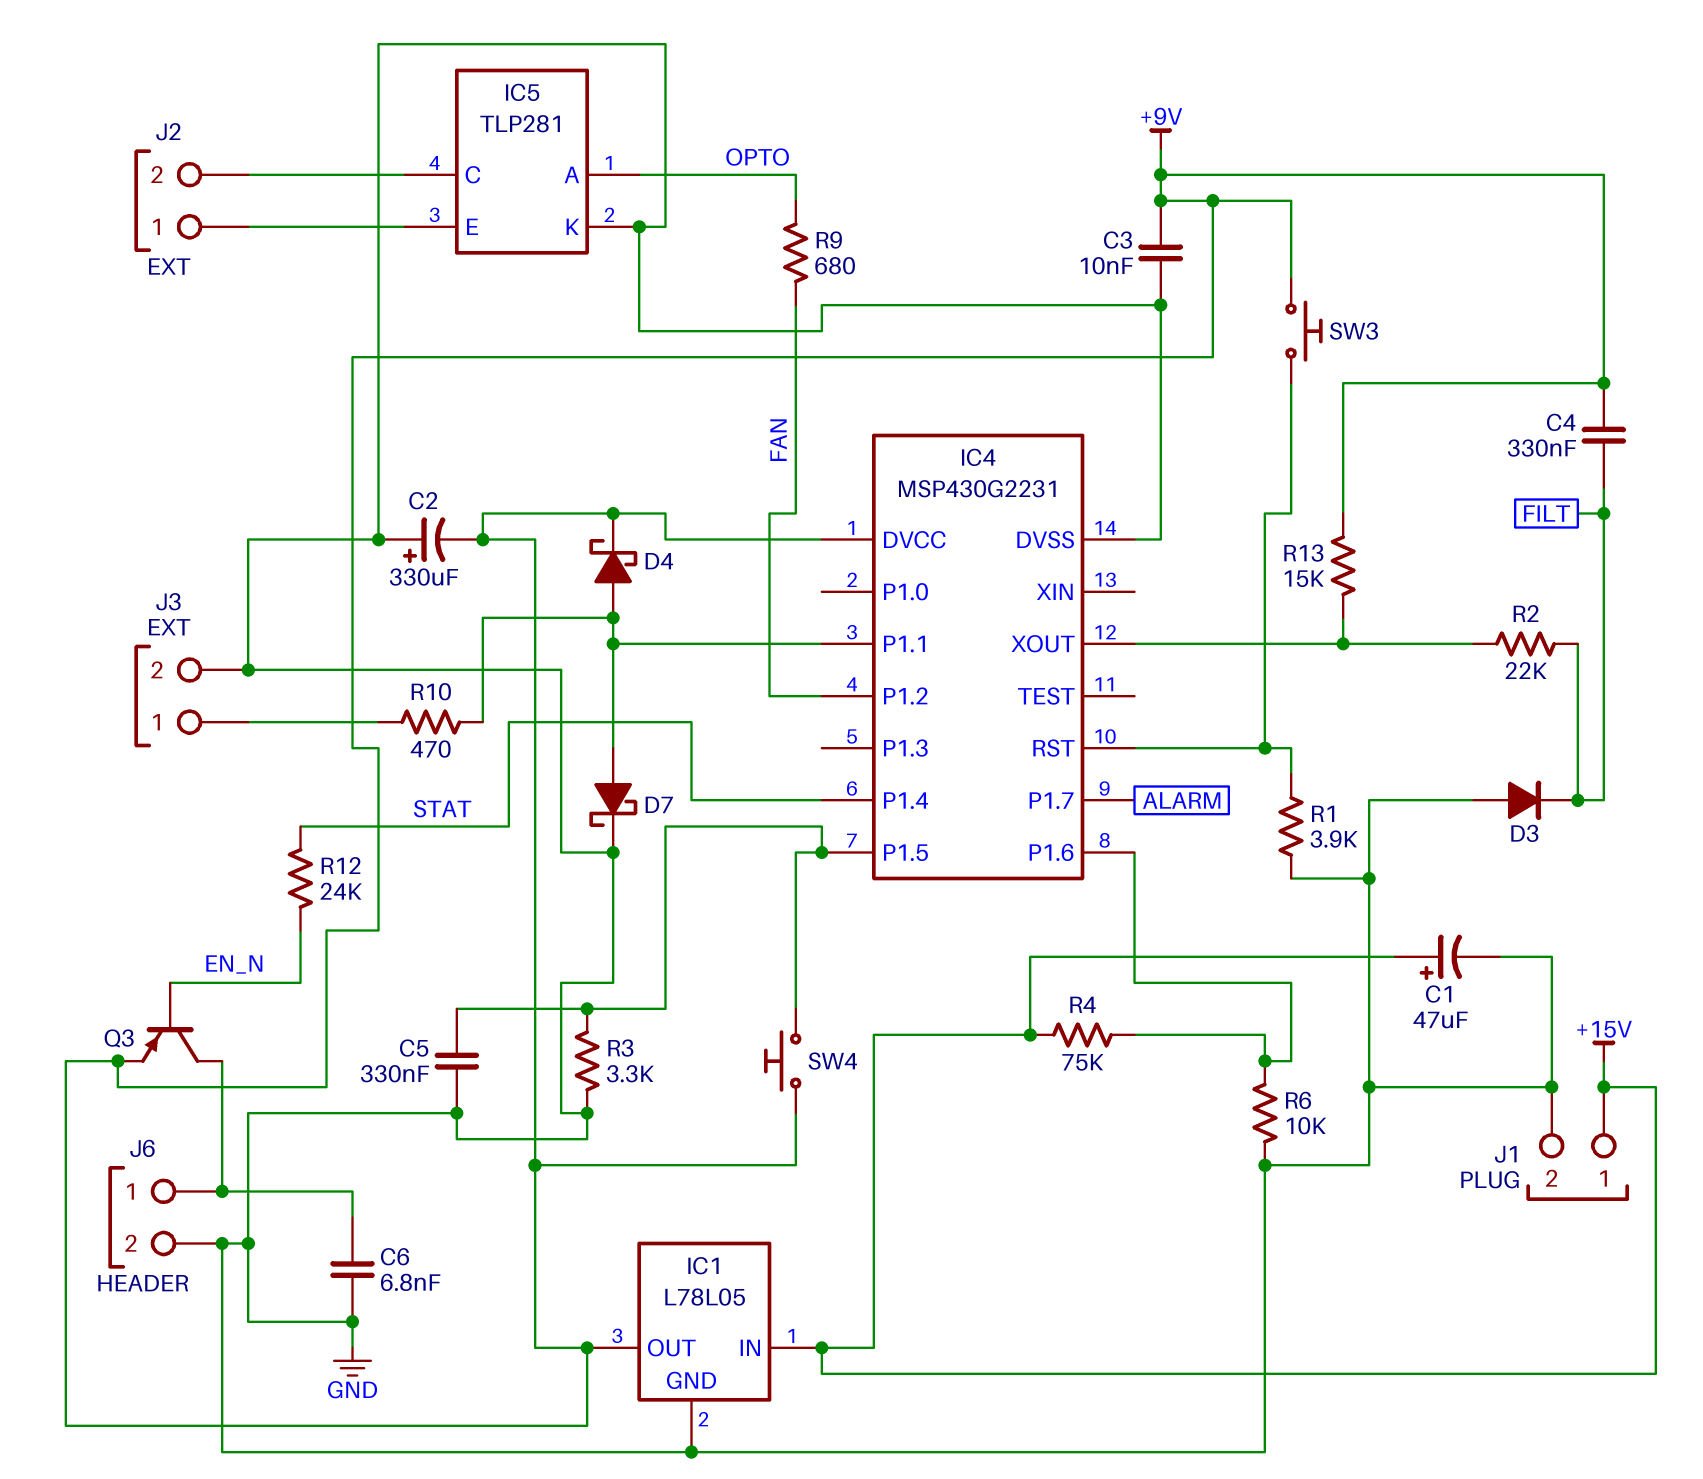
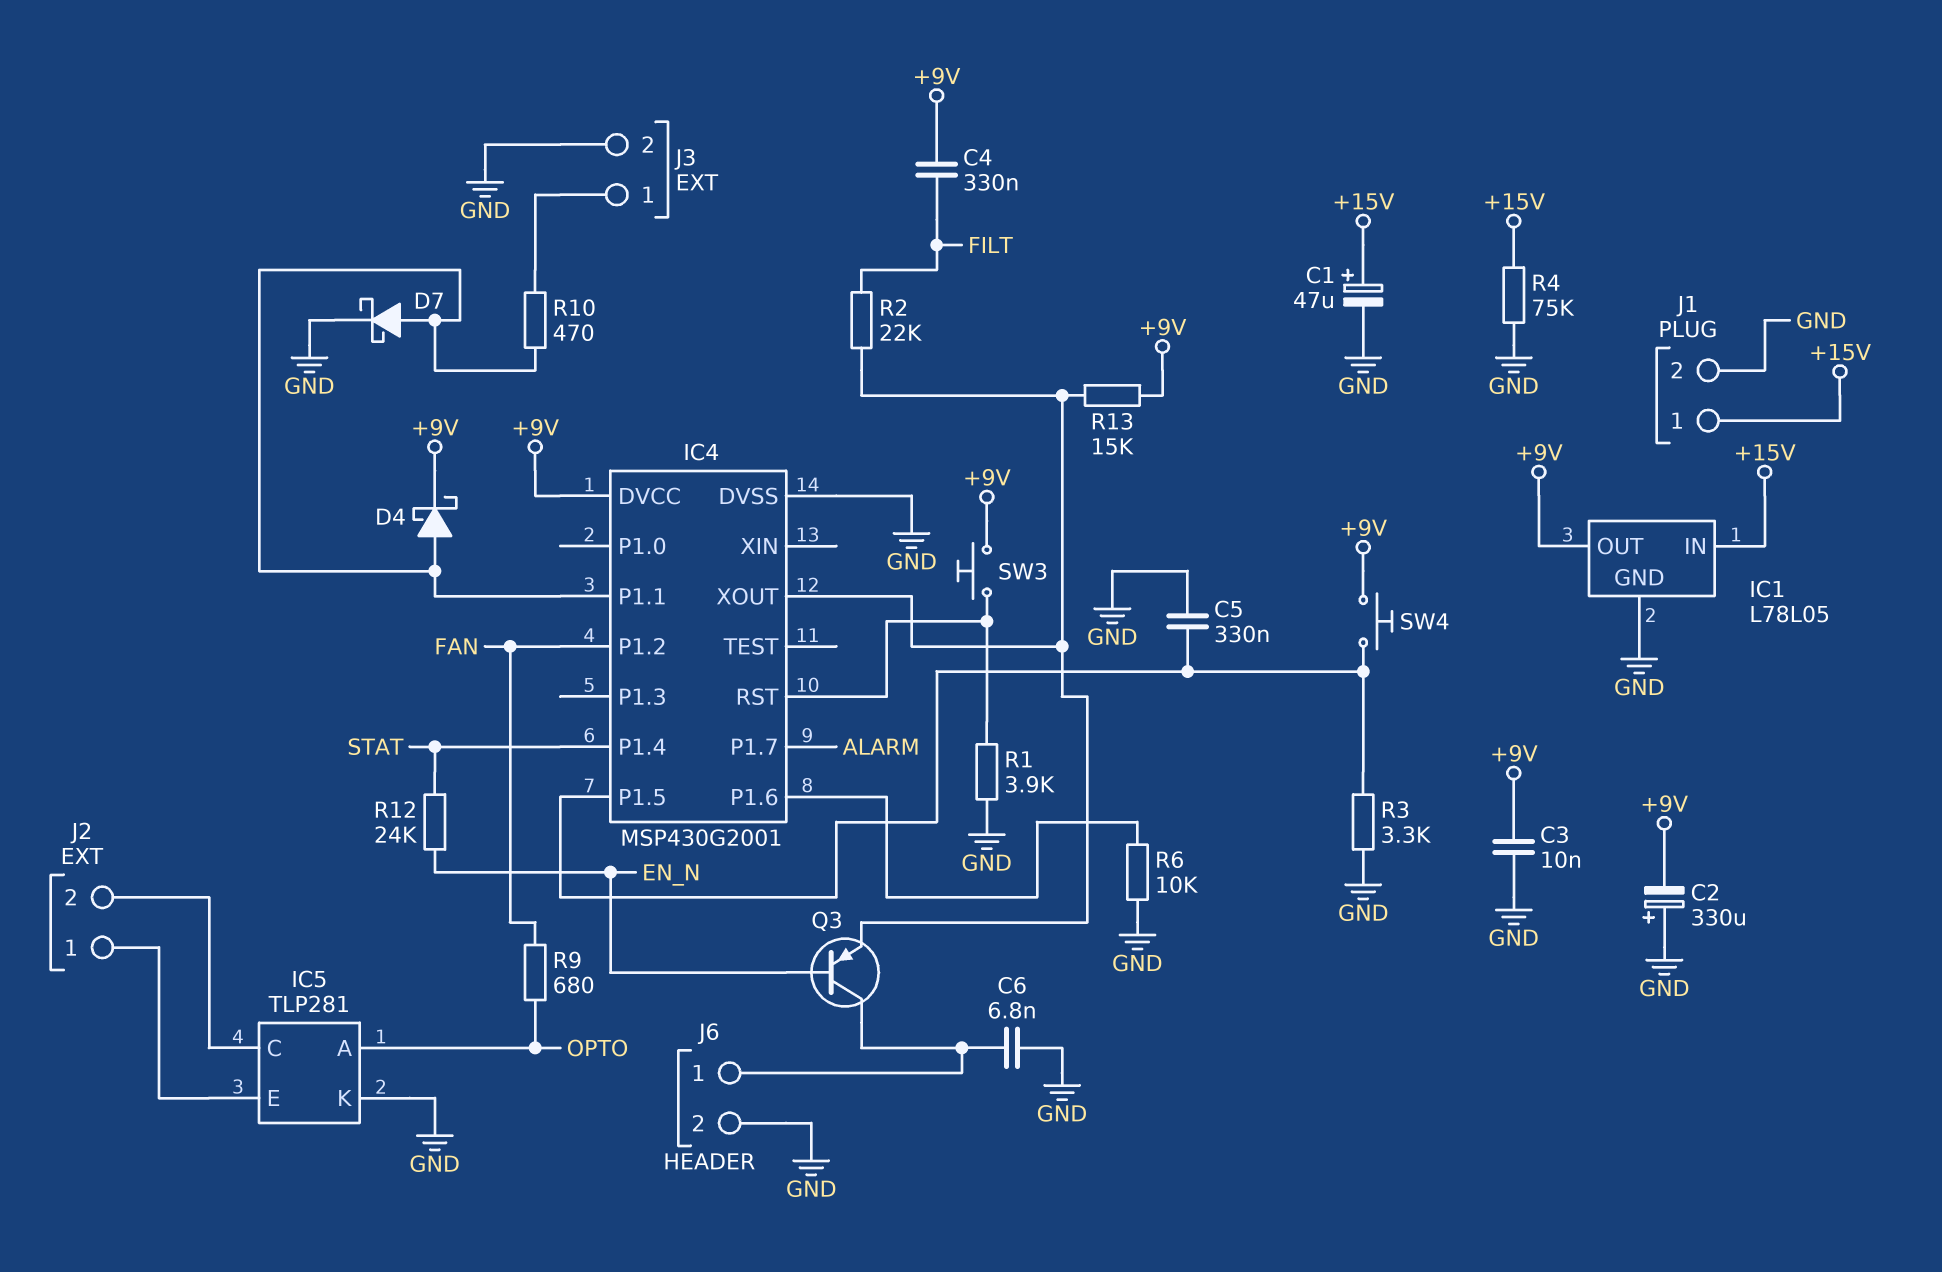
D3: diode (A GND, K FILT) -> none
IC4: MSP430G2231 -> MSP430G2001
Q3: PNP (B EN_N, C J6/1, E +9V) -> PNP (B EN_N, C J6/1, E IC4/XOUT)
R4: 75k (+15V, IC4/P1.6) -> 75k (+15V, GND)

